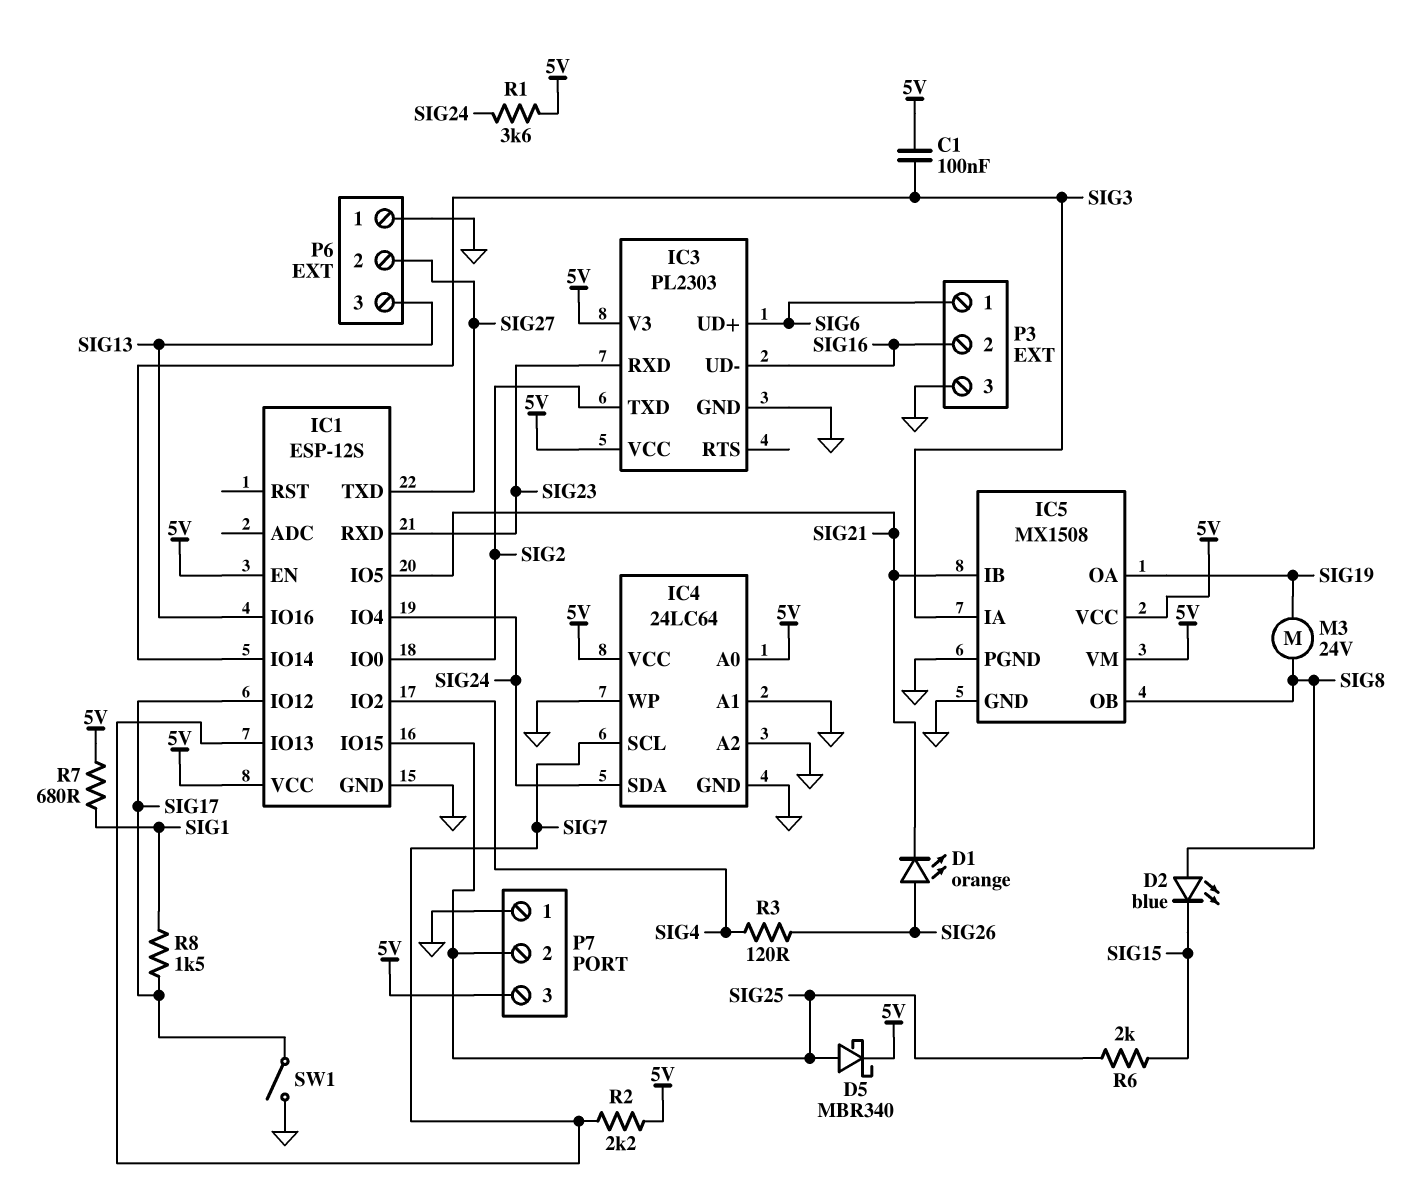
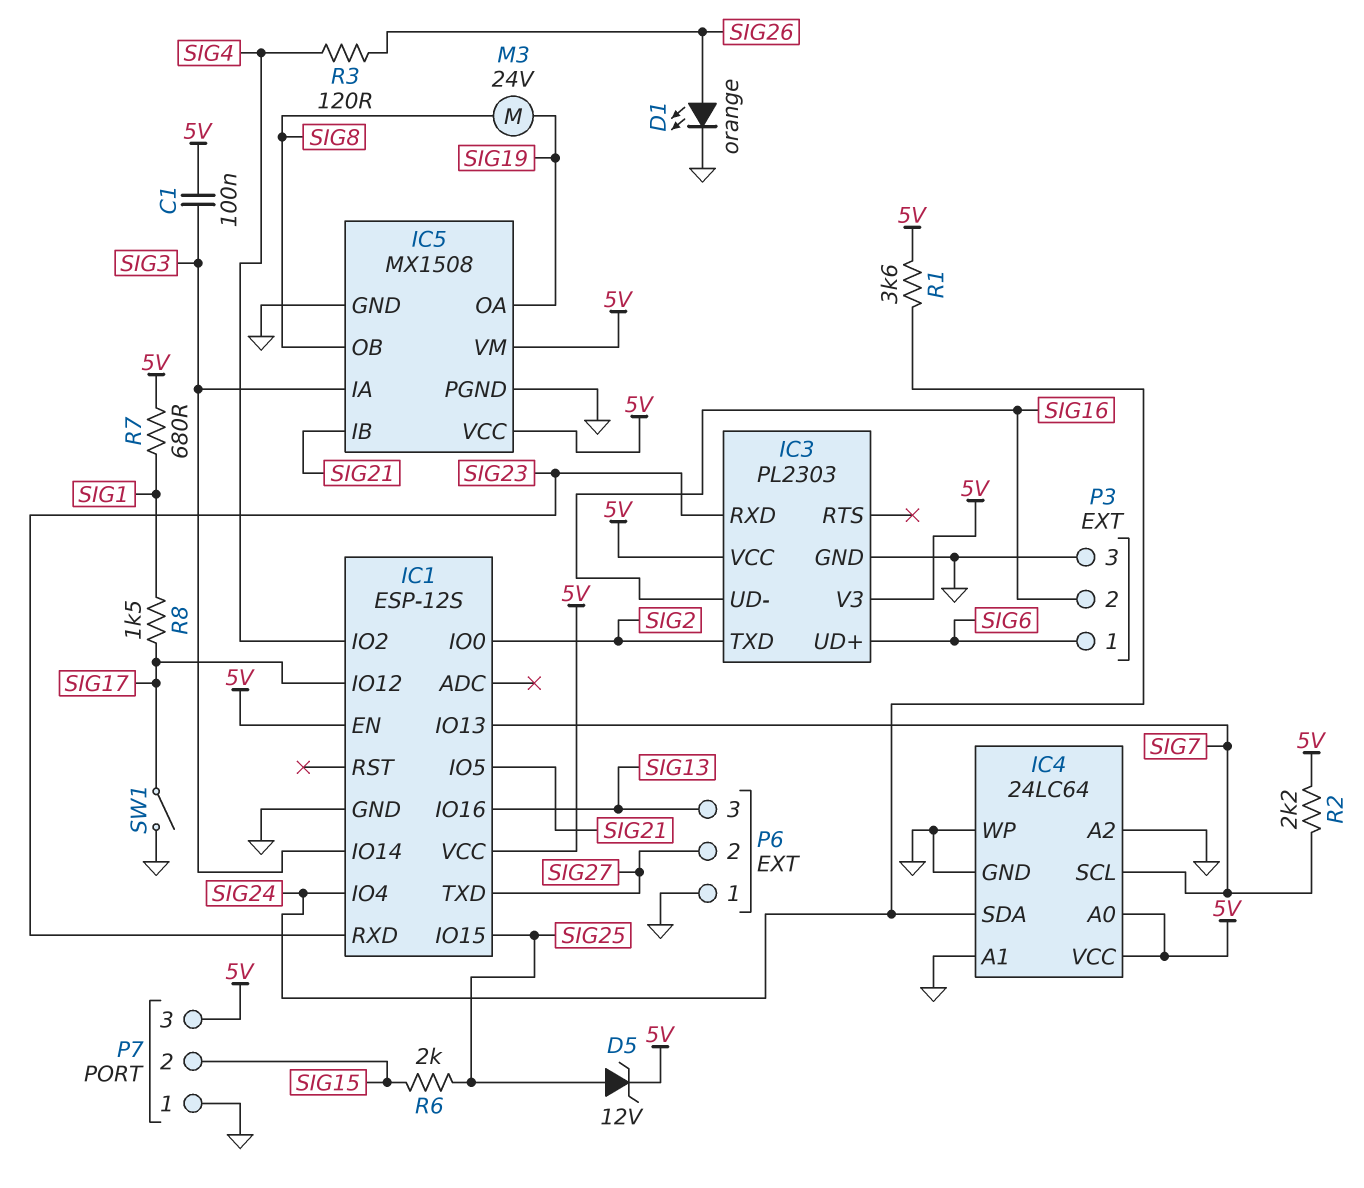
D1: LED orange (A SIG26, K SIG21) -> LED orange (A SIG26, K GND)
D2: LED blue (A SIG8, K SIG15) -> none
D5: schottky MBR340 (A SIG25, K 5V) -> zener 12V (A SIG25, K 5V)
P7 pin 2: SIG25 -> SIG15

